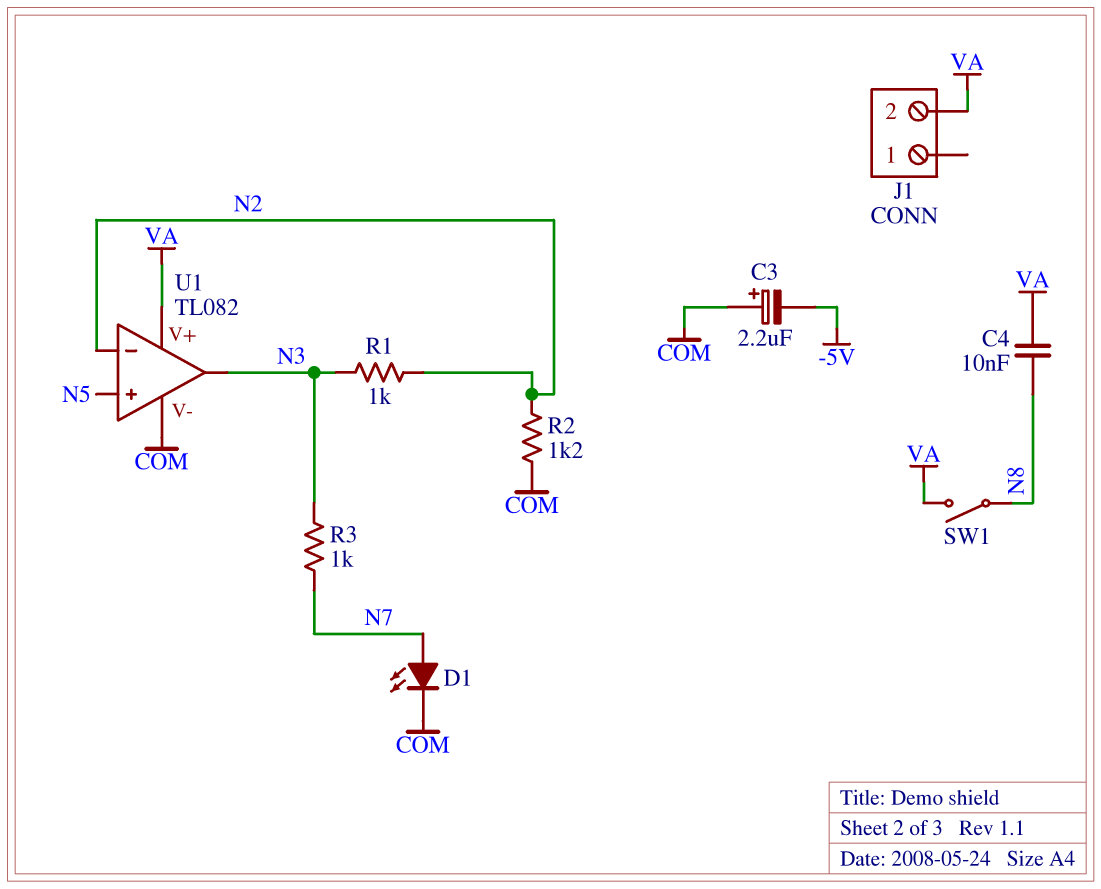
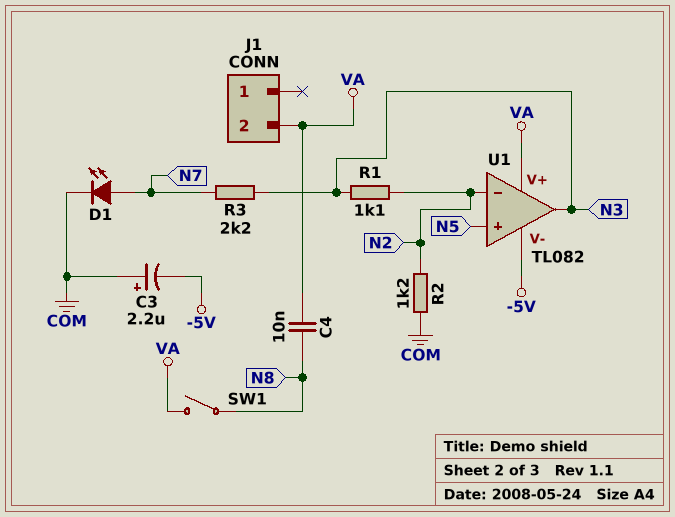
R1: 1k (N2, N3) -> 1.1k (N2, N3)
R3: 1k (N3, N7) -> 2.2k (N3, N7)
U1 pin V-: COM -> -5V

